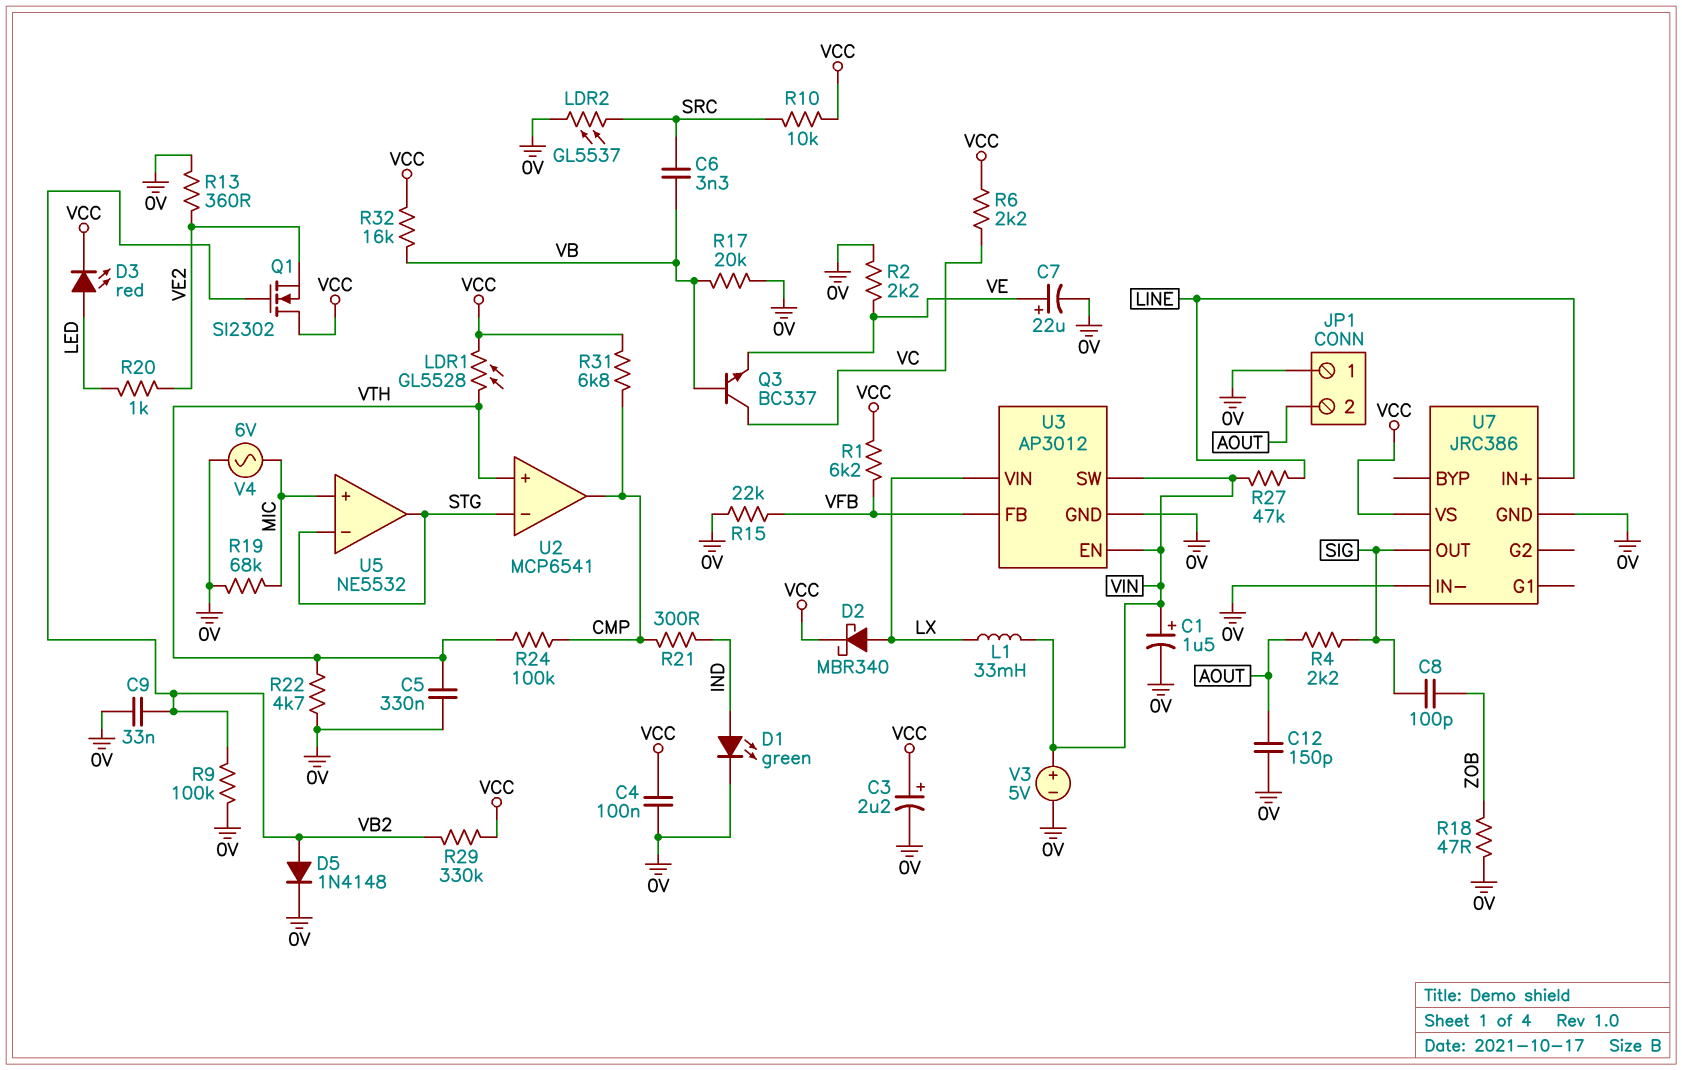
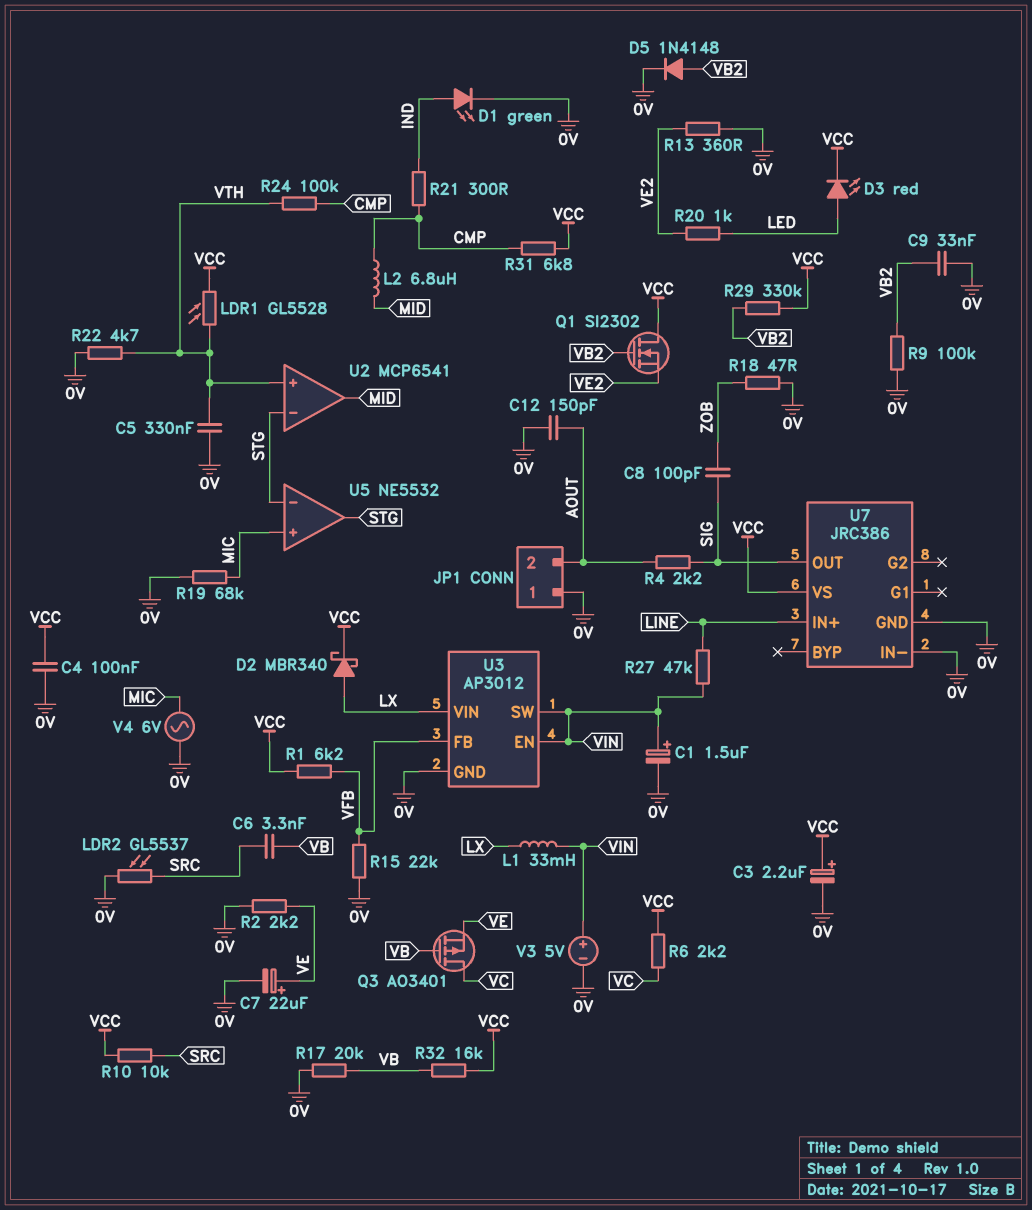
L2: none -> 6.8uH (CMP, MID)
Q3: NPN BC337 (B VB, C VC, E VE) -> PMOS AO3401 (G VB, D VC, S VE)
U2 pin out: CMP -> MID

